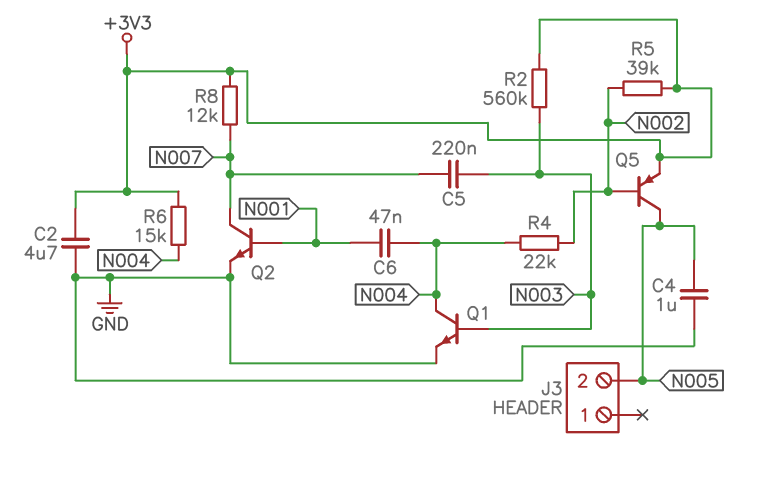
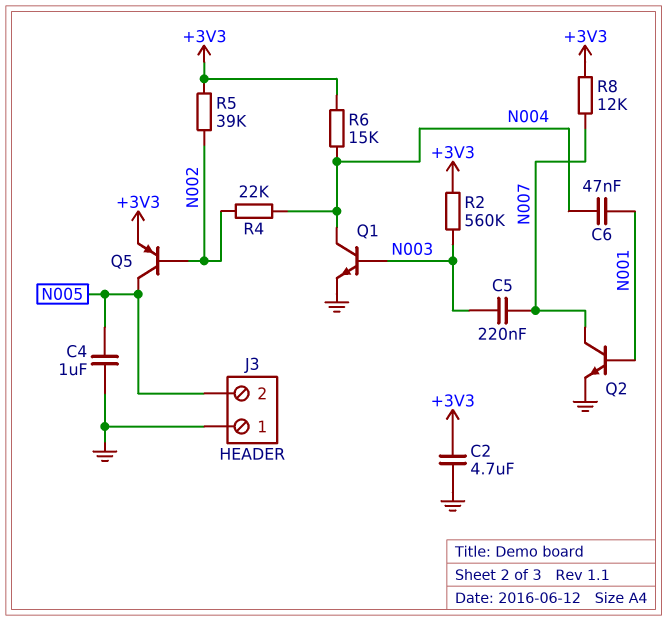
J3 pin 1: none -> GND

